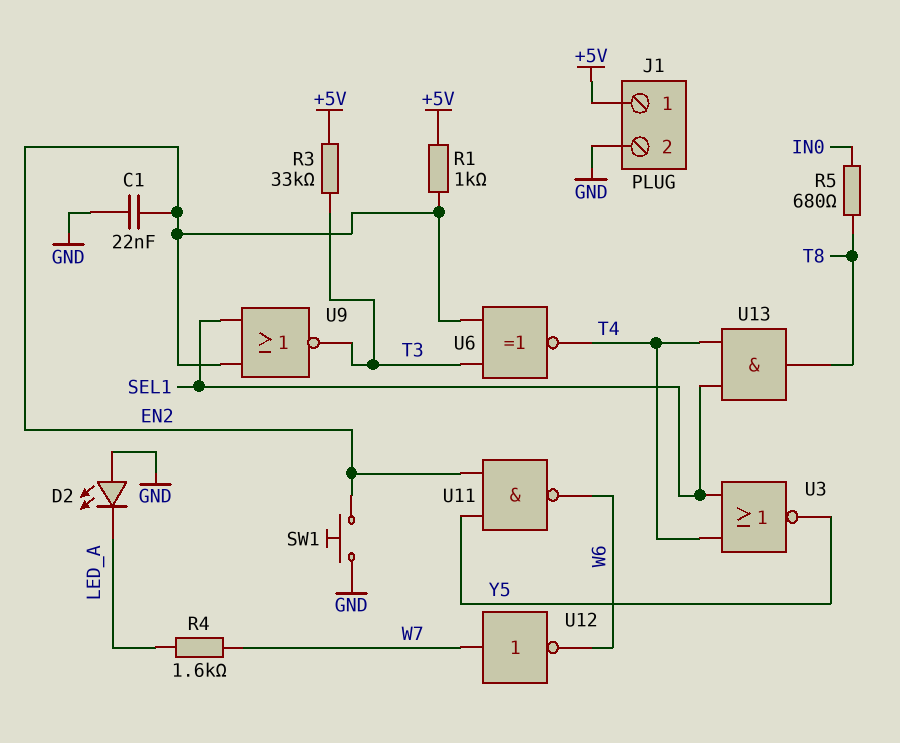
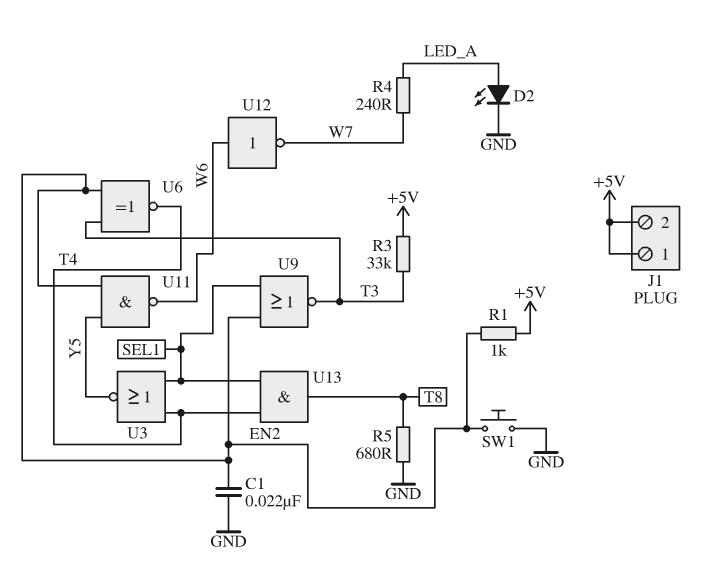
D2: LED (A GND, K LED_A) -> LED (A LED_A, K GND)
J1 pin 2: GND -> +5V
R4: 1.6k (LED_A, W7) -> 240 (LED_A, W7)
R5: 680 (IN0, T8) -> 680 (GND, T8)
U12: NOT (in W7, out W6) -> NOT (in W6, out W7)

